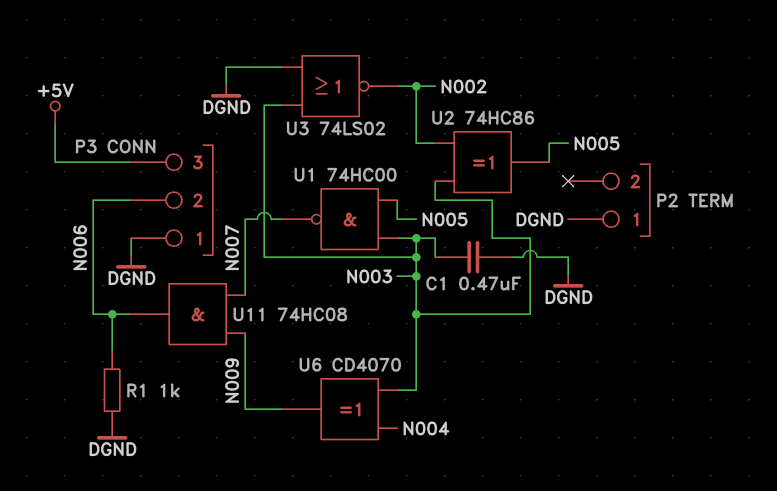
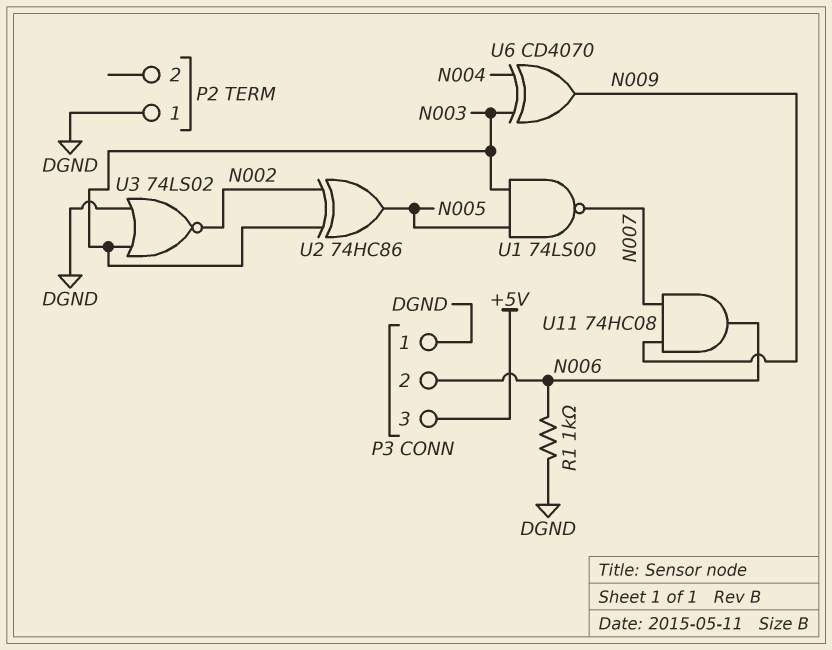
C1: 470nF (DGND, N003) -> none
U1: NAND 74HC00 (in N003, in N005, out N007) -> NAND 74LS00 (in N003, in N005, out N007)

